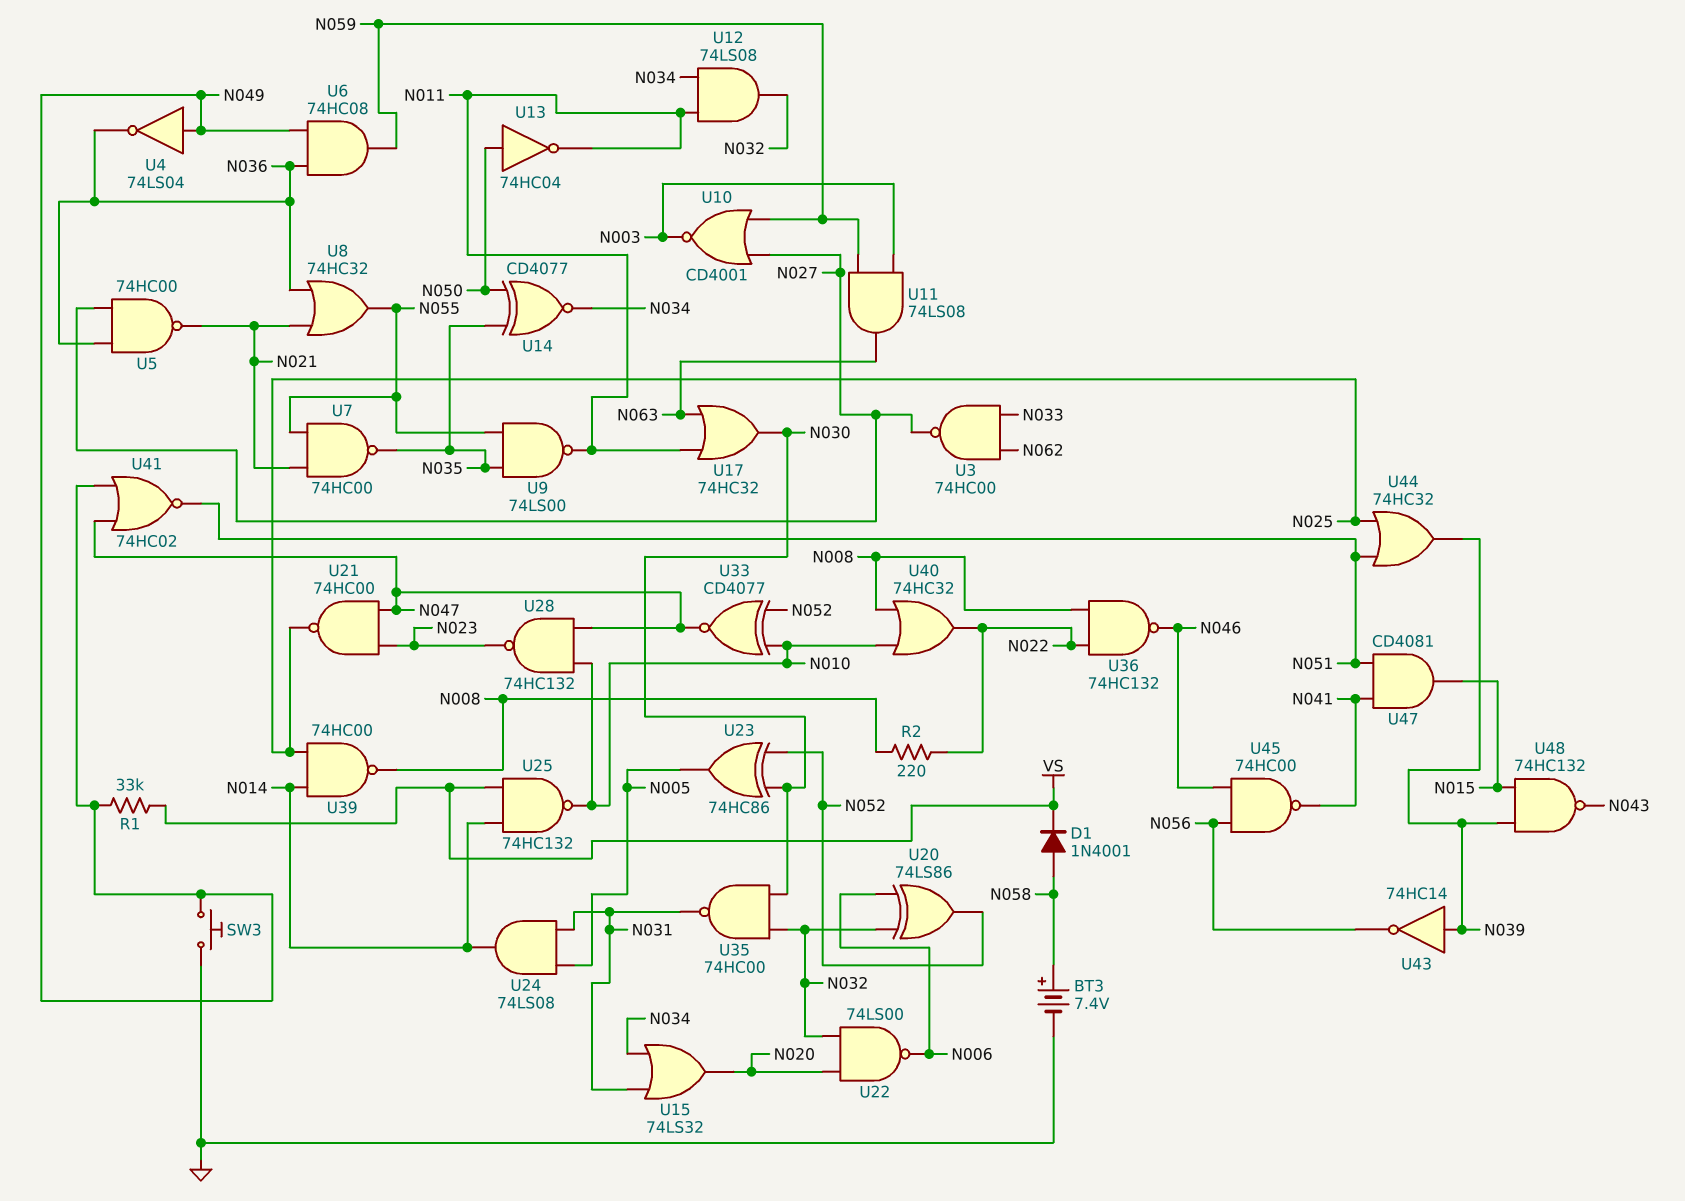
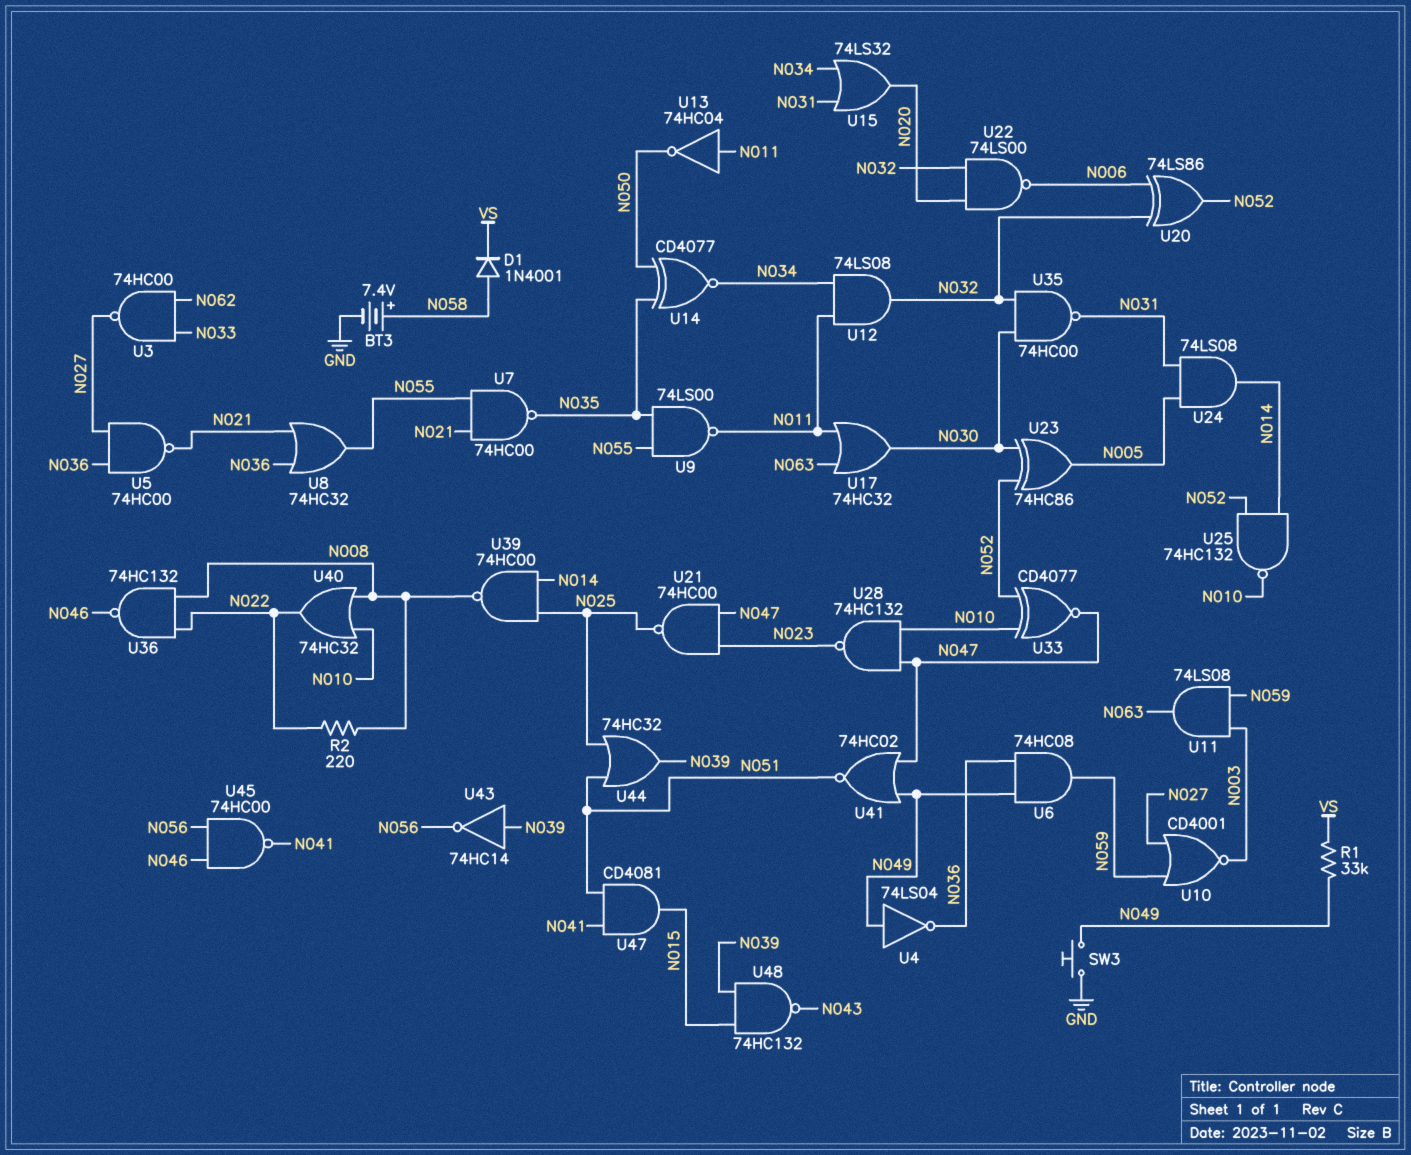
U13: NOT 74HC04 (in N050, out N011) -> NOT 74HC04 (in N011, out N050)
U25: NAND 74HC132 (in N014, in VS, out N010) -> NAND 74HC132 (in N014, in N052, out N010)

